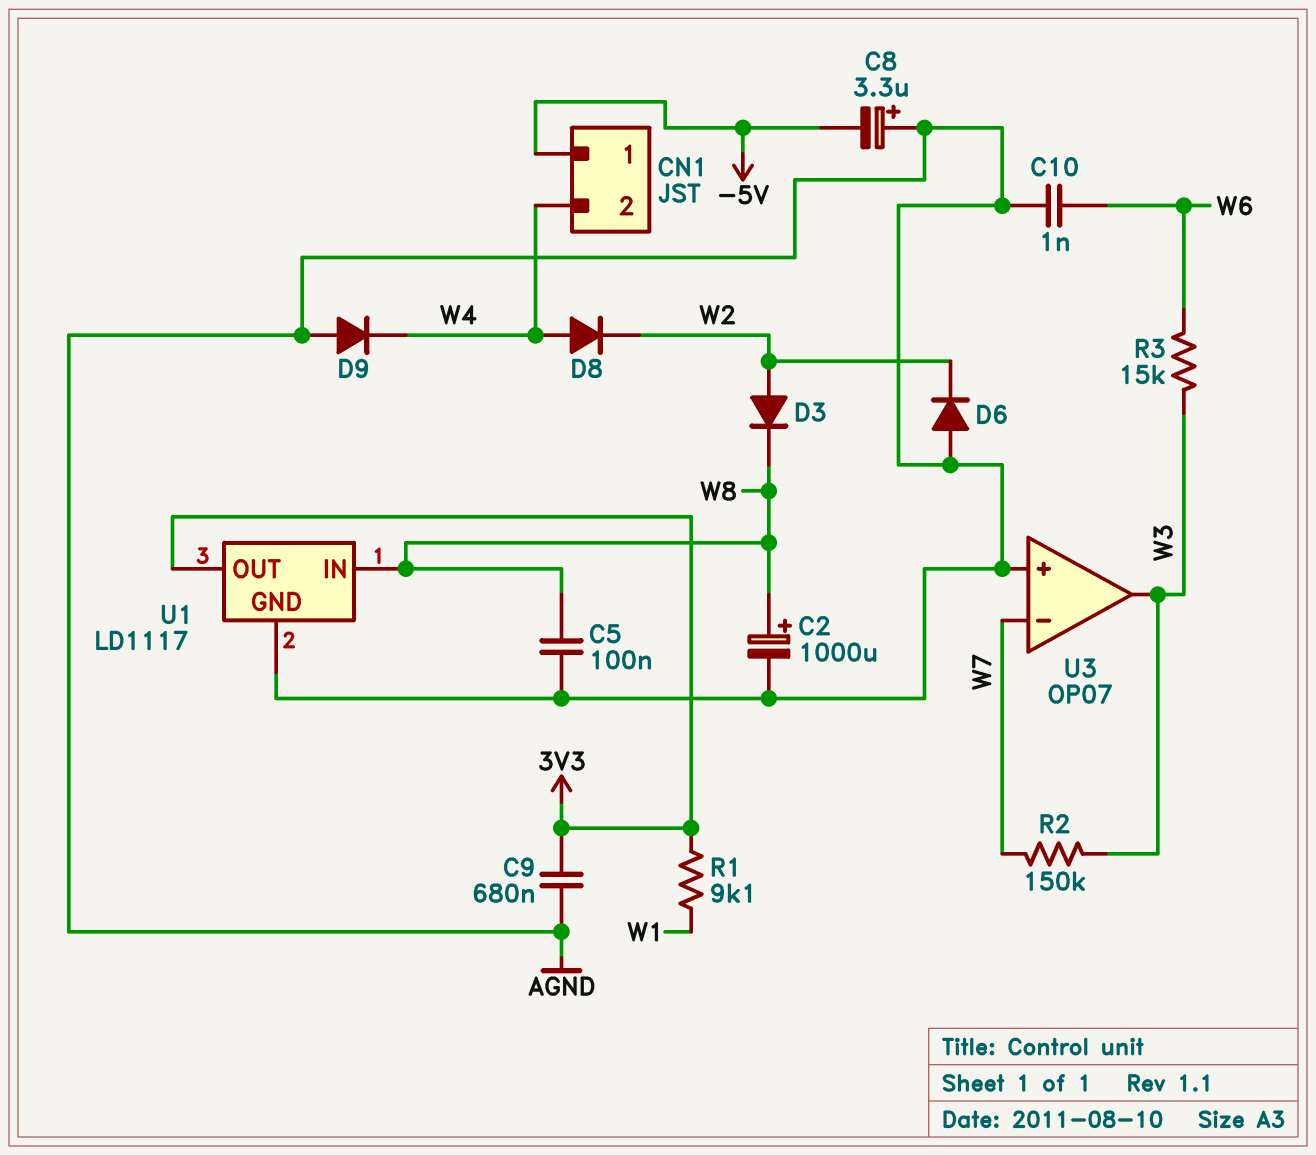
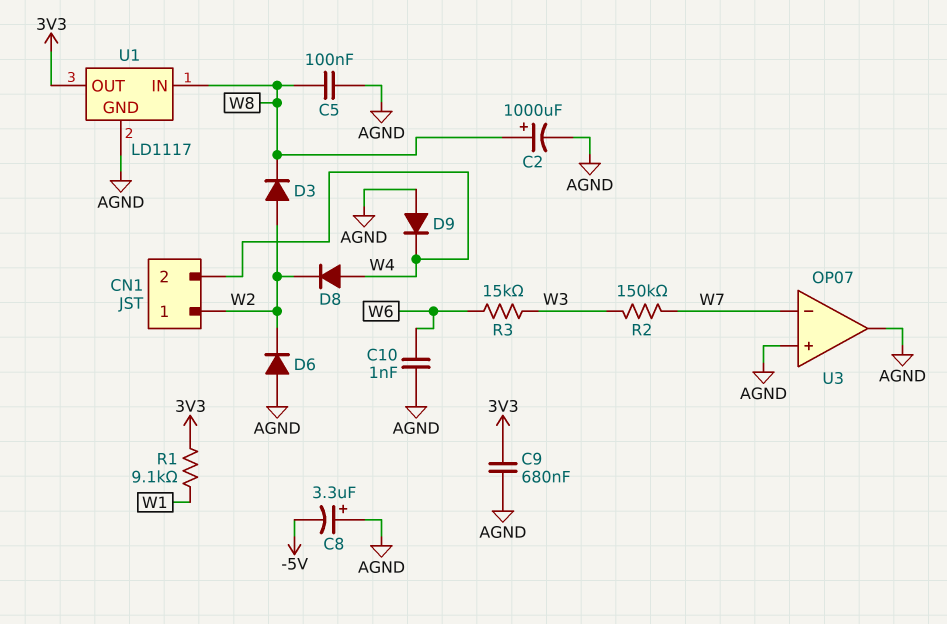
CN1 pin 1: -5V -> W2
U3 pin out: W3 -> AGND

